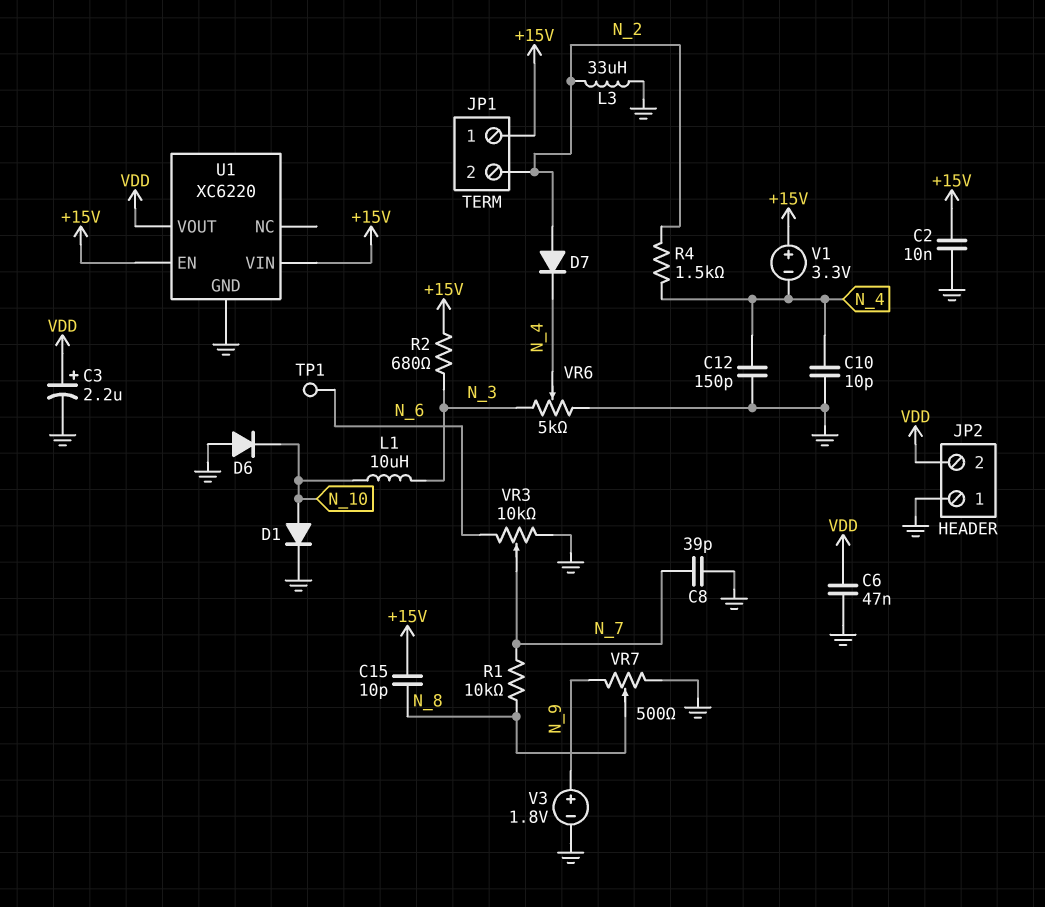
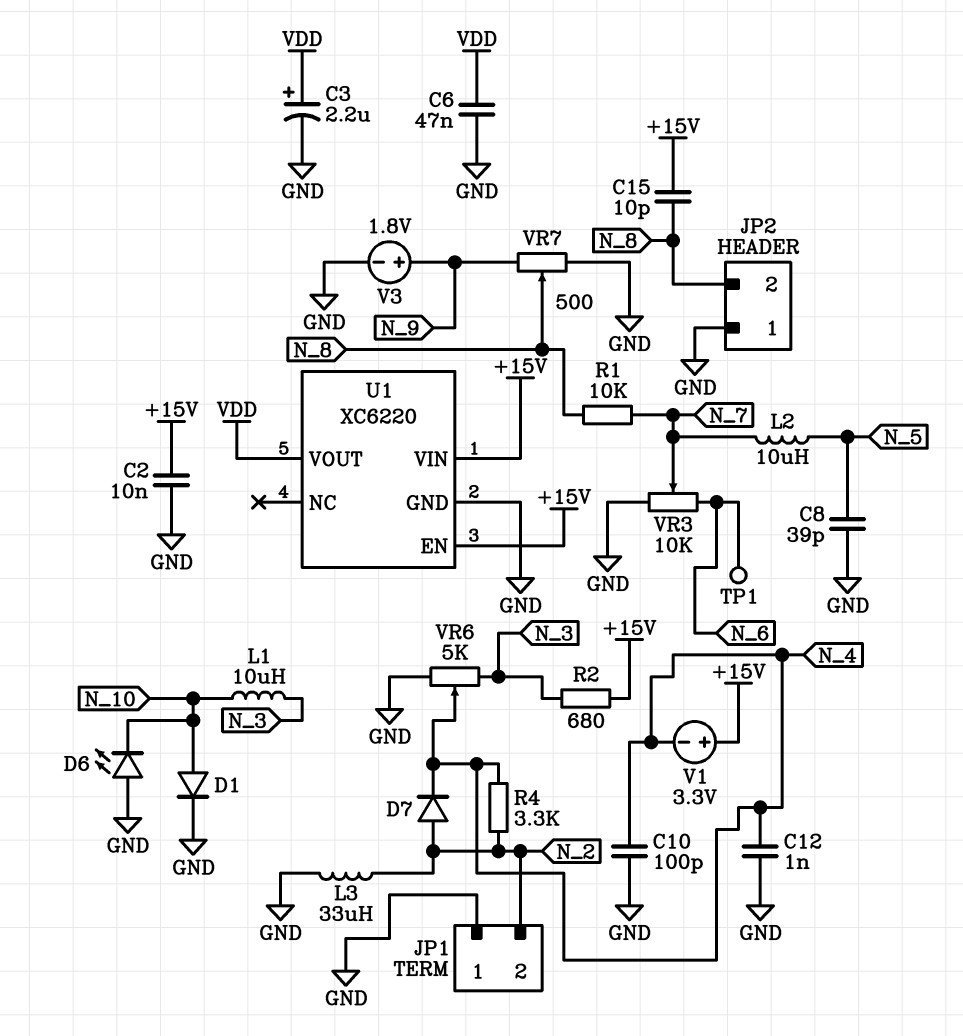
C8: 39pF (GND, N_7) -> 39pF (GND, N_5)
C10: 10pF (GND, N_4) -> 100pF (GND, N_4)
C12: 150pF (GND, N_4) -> 1nF (GND, N_4)
D6: diode (A GND, K N_10) -> LED (A GND, K N_10)
JP1 pin 1: +15V -> GND
JP2 pin 2: VDD -> N_8
L2: none -> 10uH (N_5, N_7)
R4: 1.5k (N_2, N_4) -> 3.3k (N_2, N_4)

